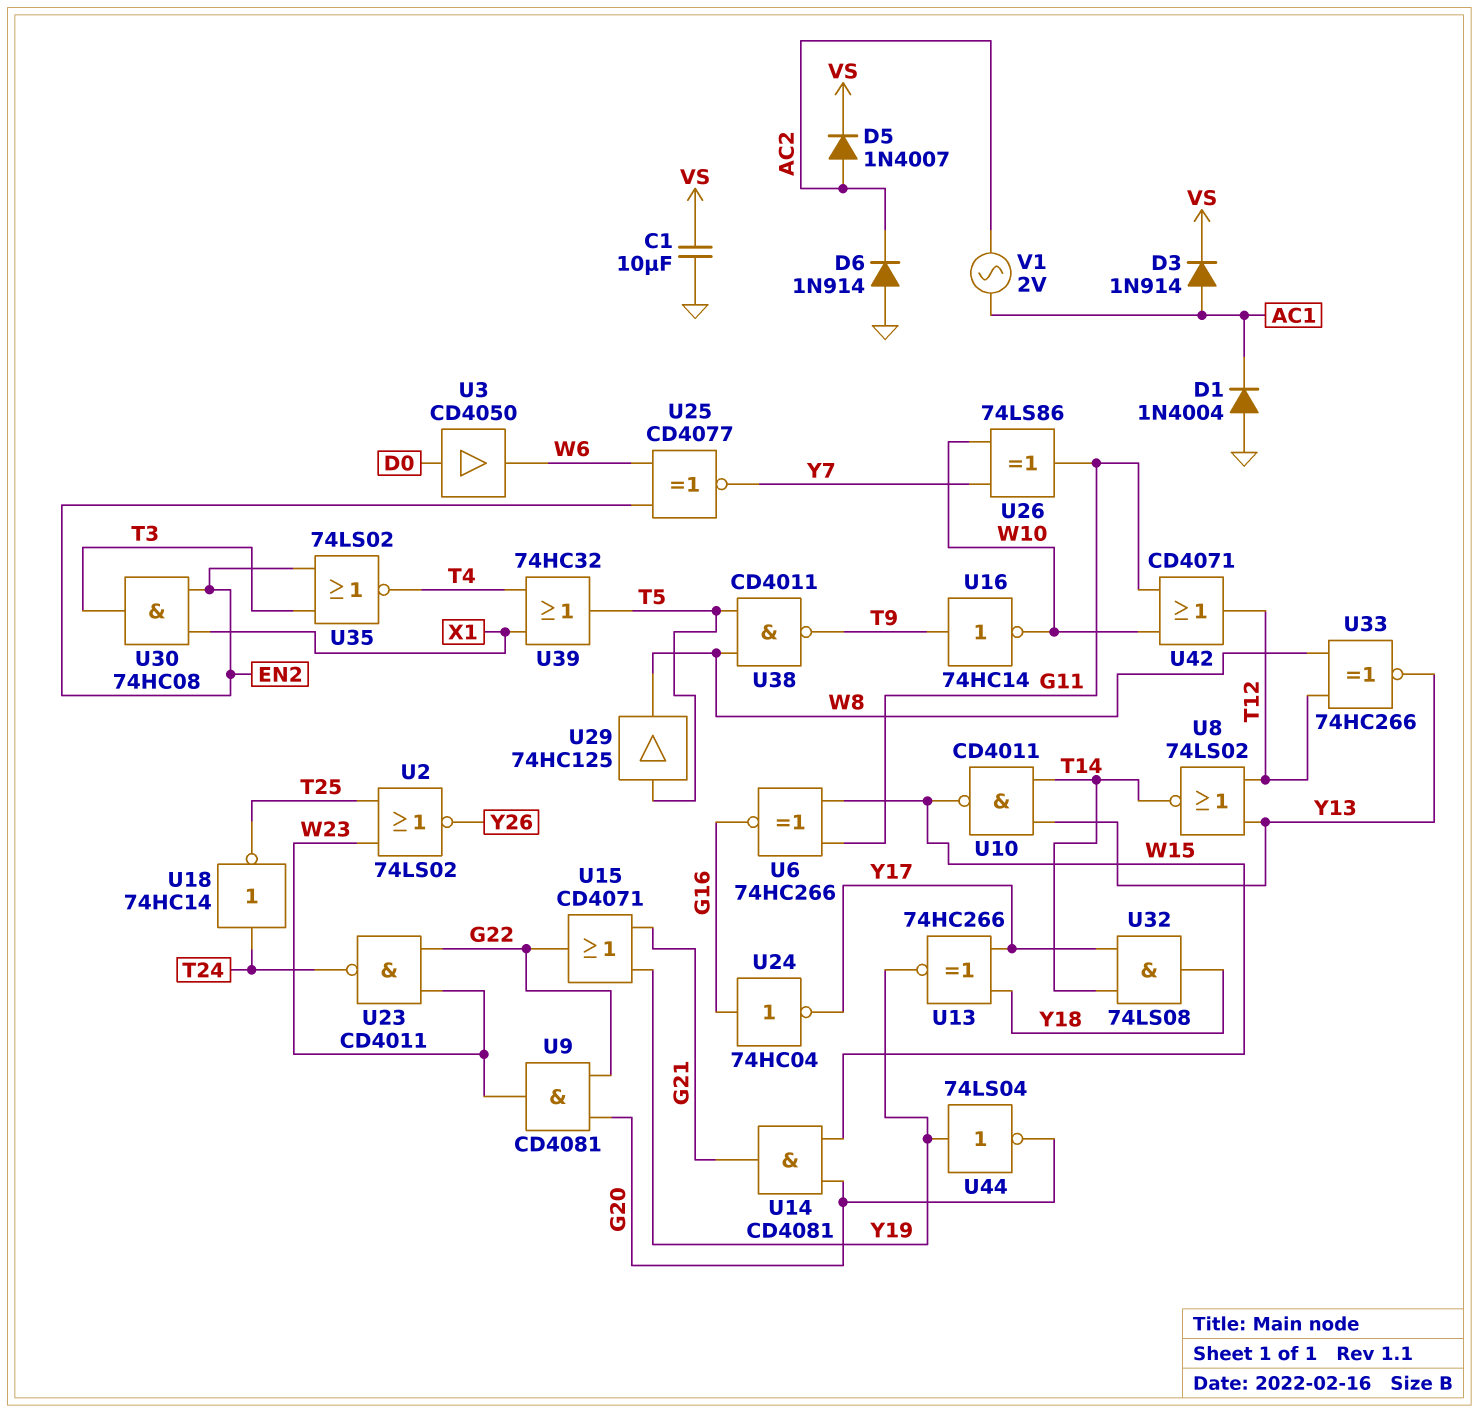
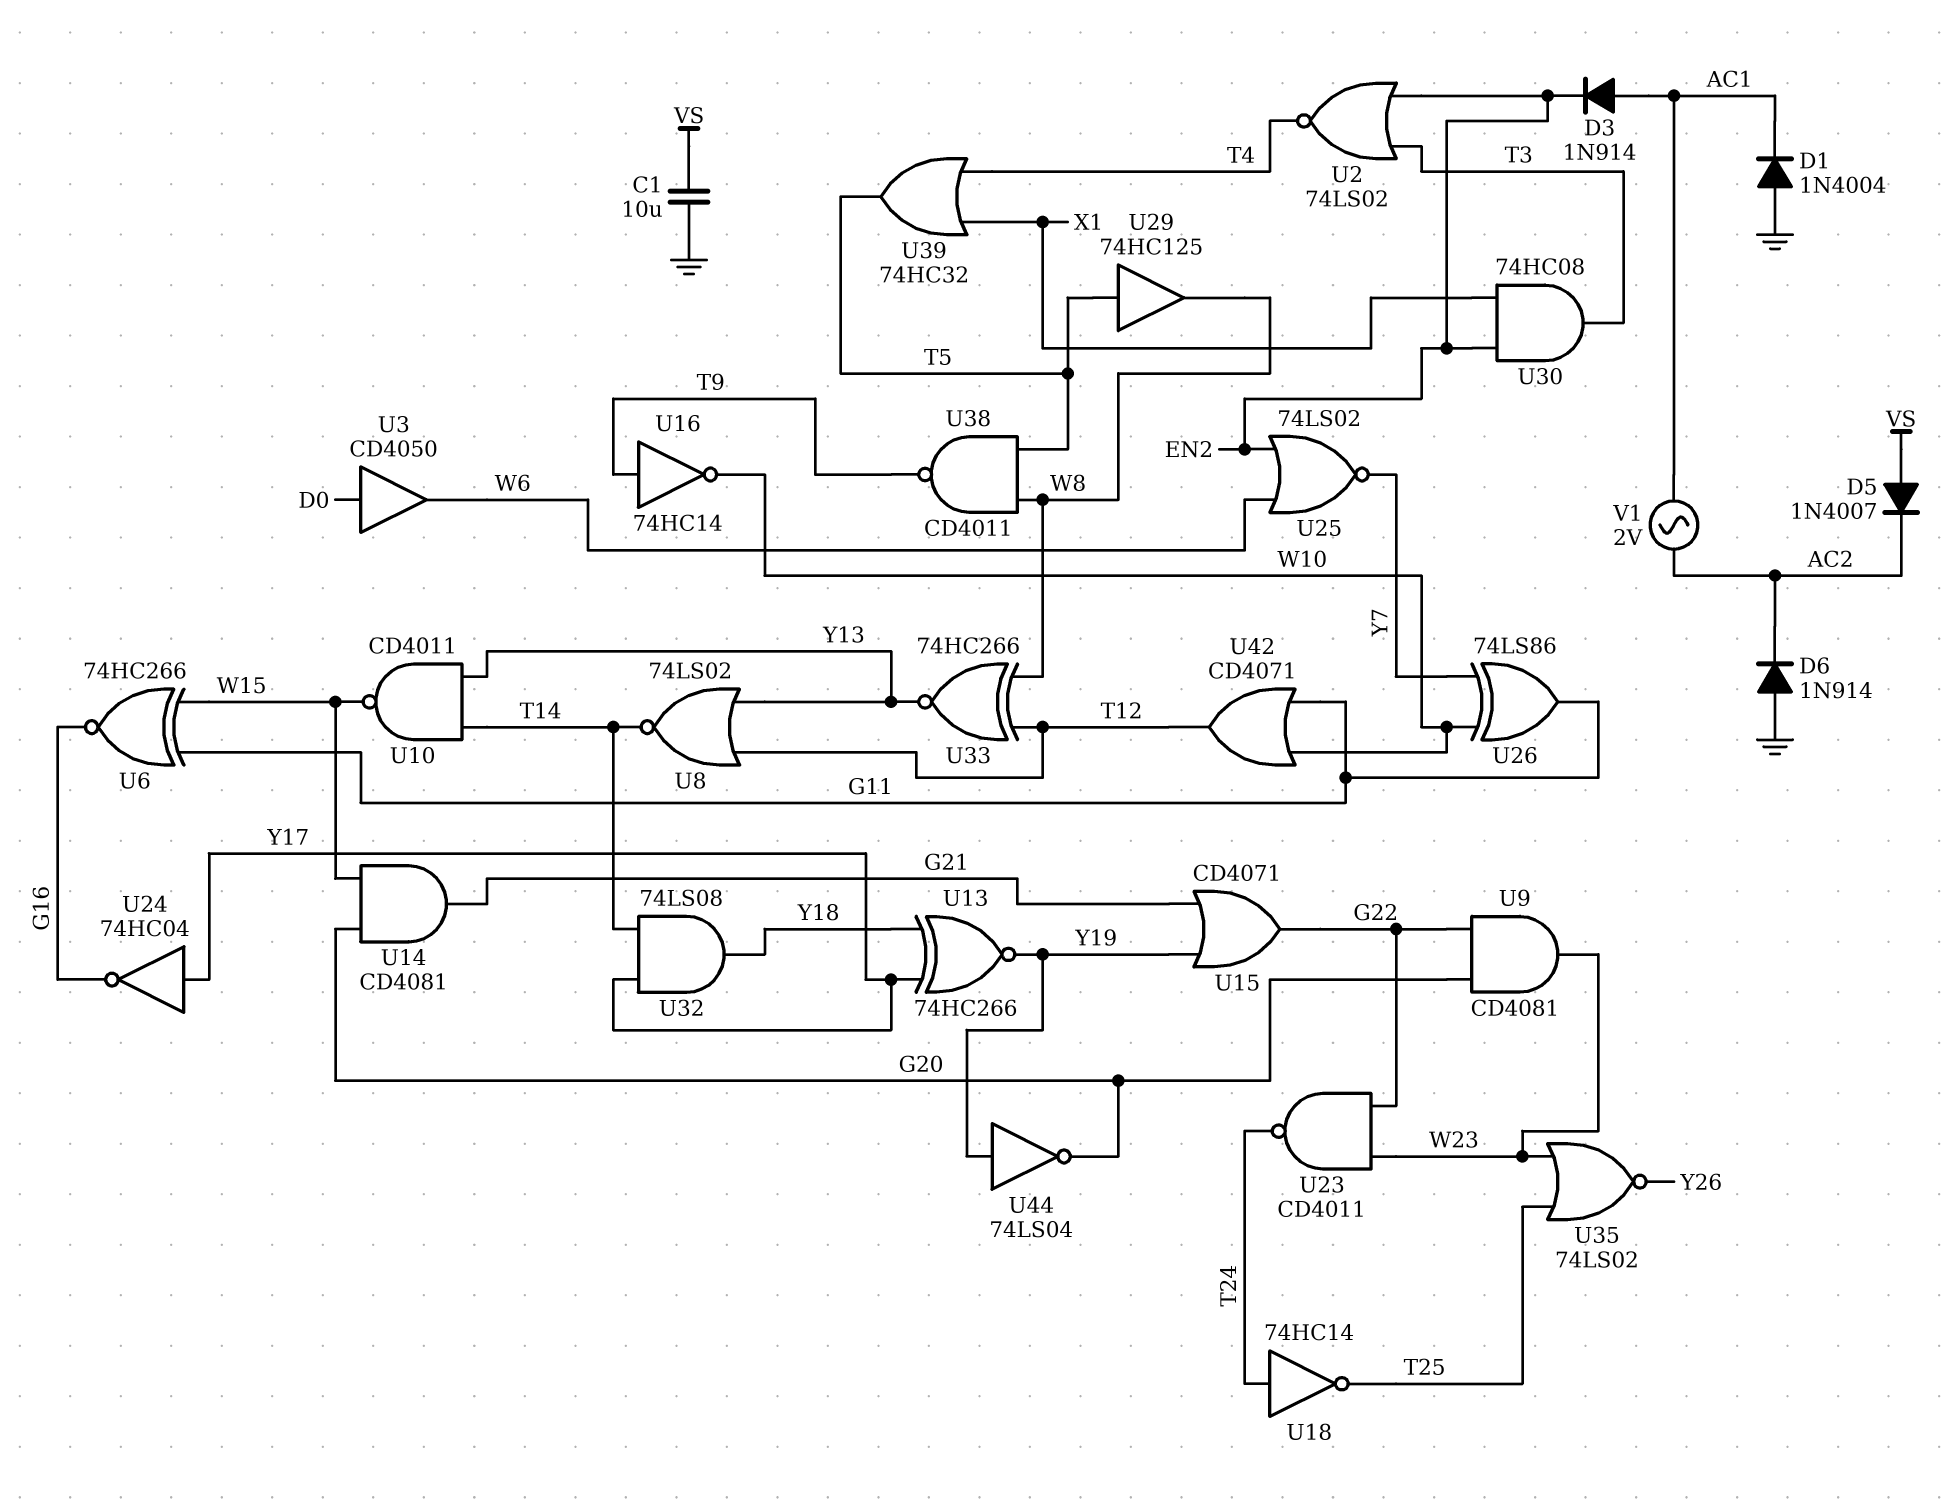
D3: diode 1N914 (A AC1, K VS) -> diode 1N914 (A AC1, K EN2)
D5: diode 1N4007 (A AC2, K VS) -> diode 1N4007 (A VS, K AC2)
U2: NOR 74LS02 (in T25, in W23, out Y26) -> NOR 74LS02 (in EN2, in T3, out T4)
U24: NOT 74HC04 (in G16, out Y17) -> NOT 74HC04 (in Y17, out G16)
U25: XNOR CD4077 (in EN2, in W6, out Y7) -> NOR 74LS02 (in EN2, in W6, out Y7)
U35: NOR 74LS02 (in EN2, in T3, out T4) -> NOR 74LS02 (in T25, in W23, out Y26)

